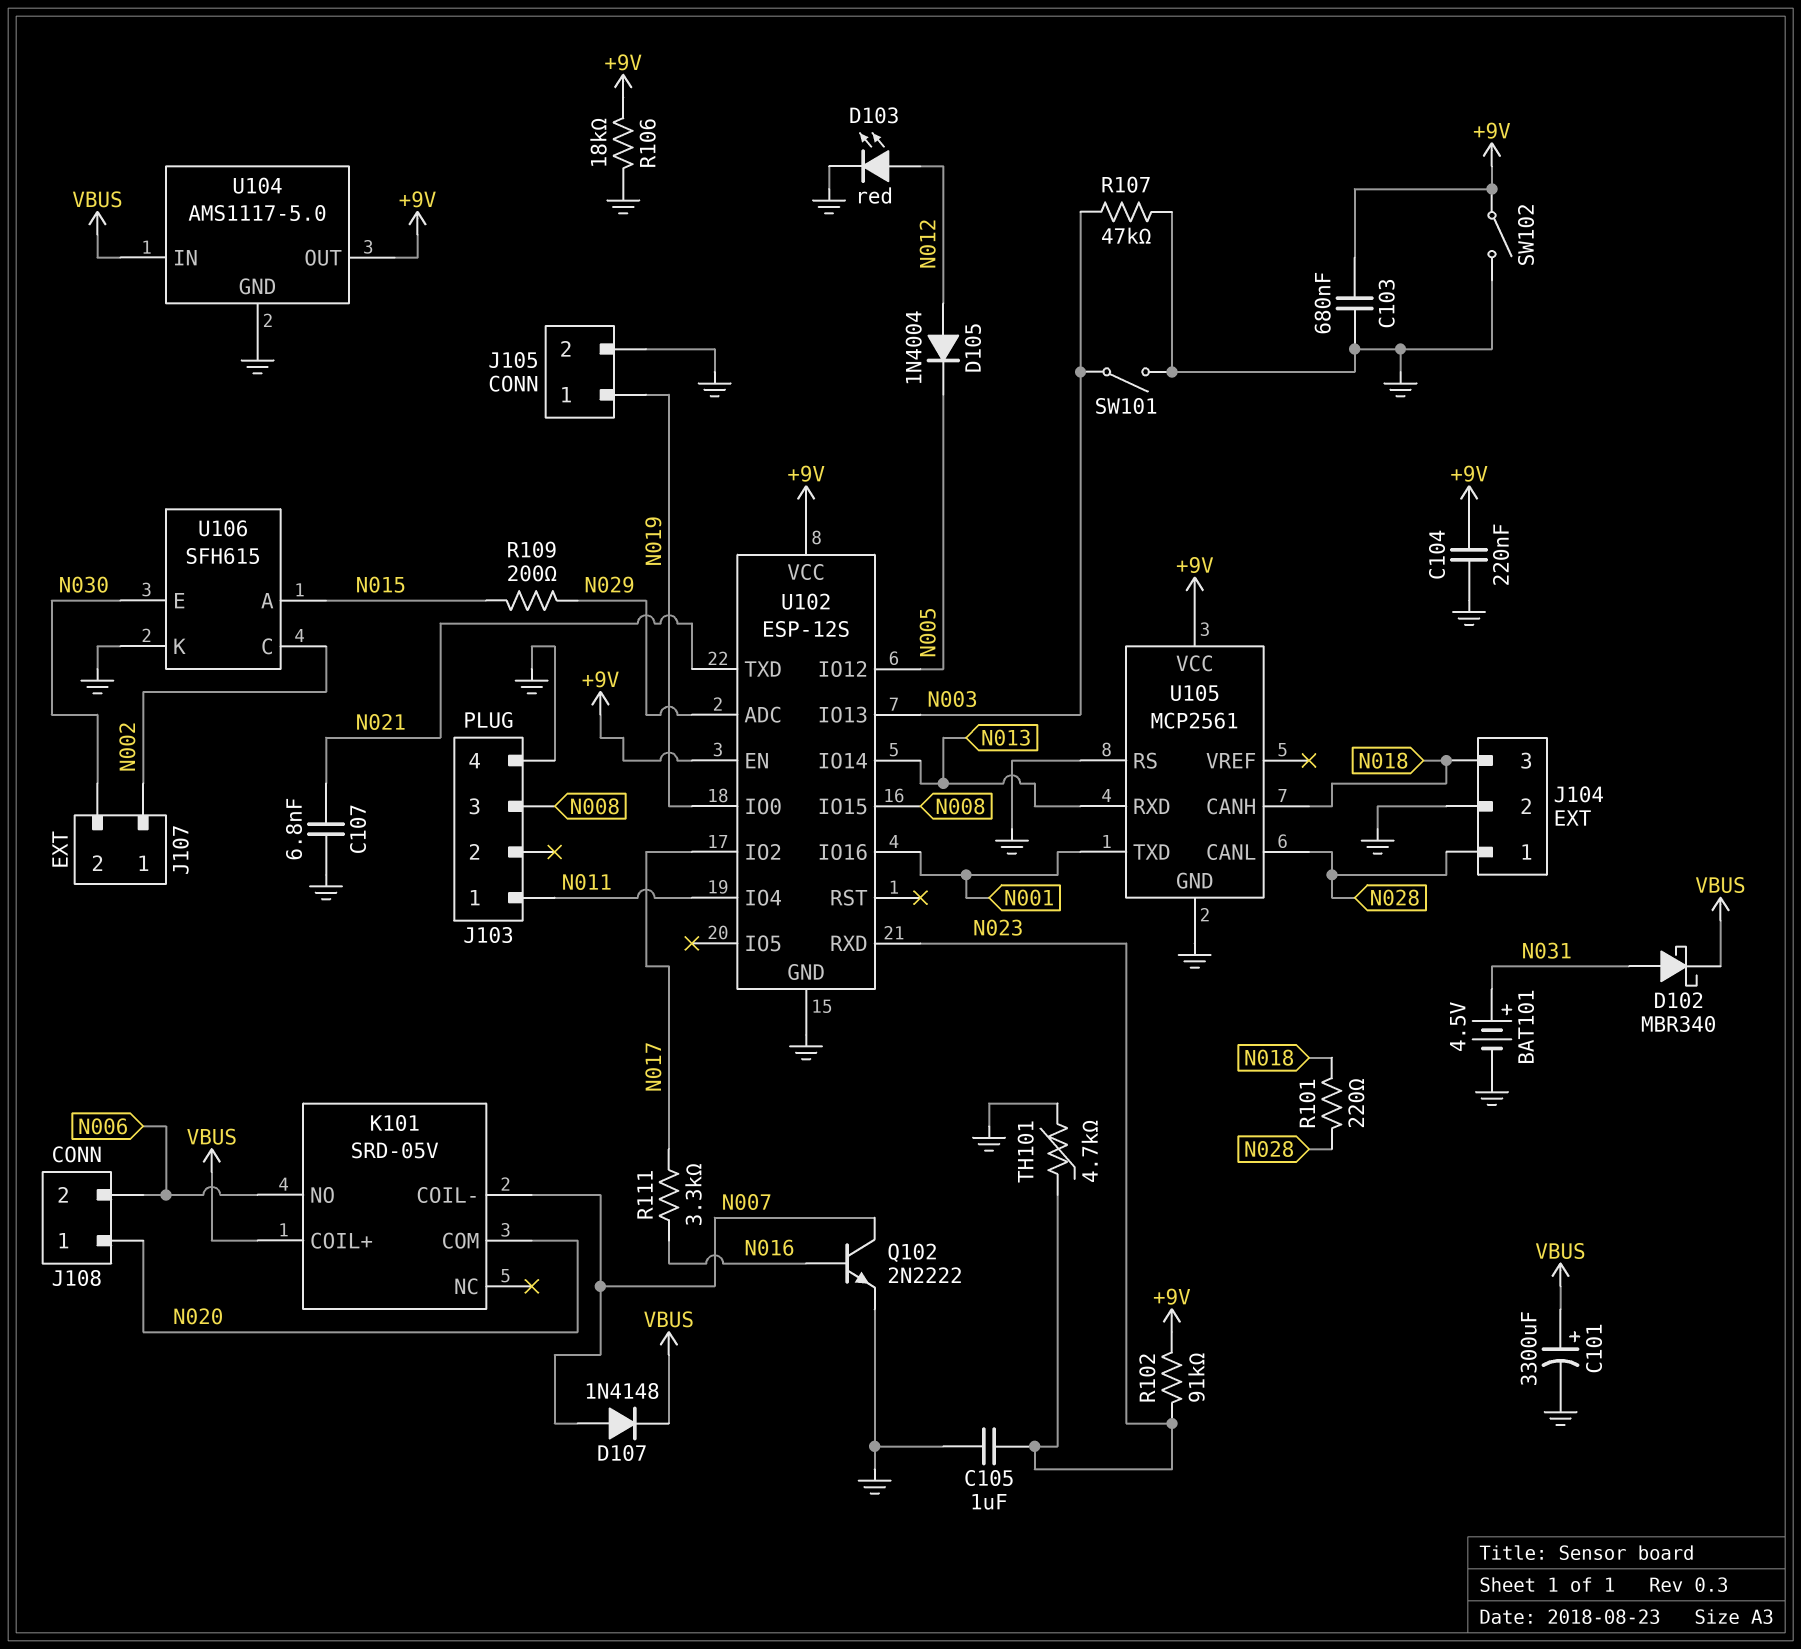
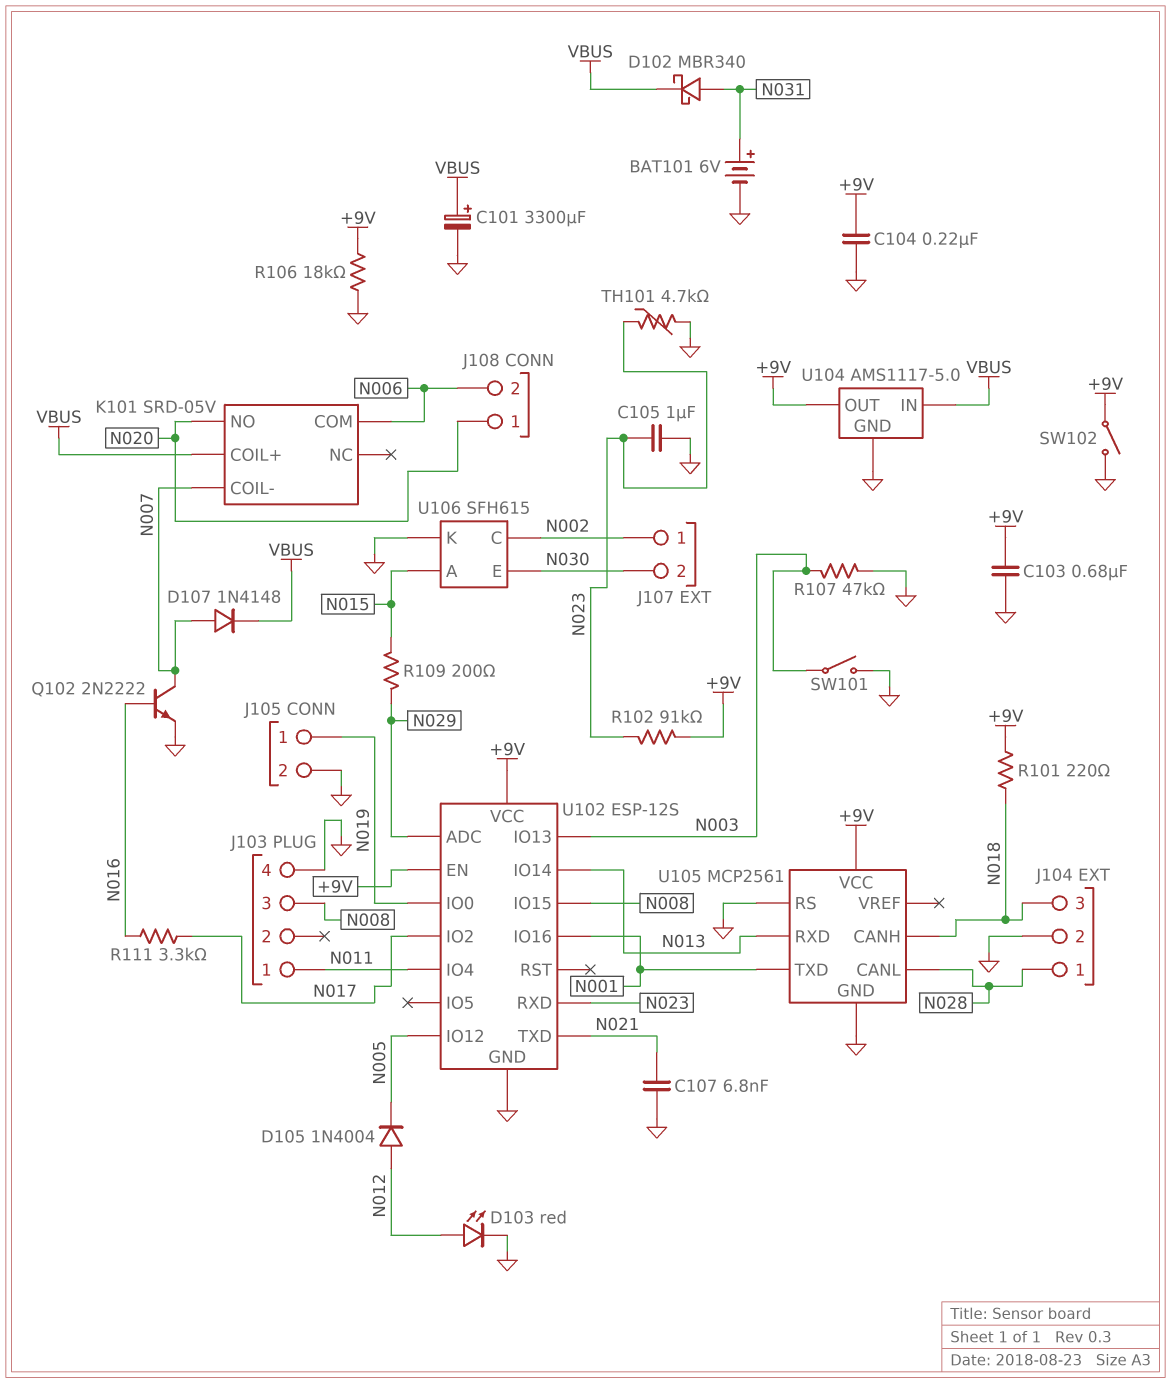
BAT101: 4.5V (plus N031, minus GND) -> 6V (plus N031, minus GND)
K101 pin COM: N020 -> N006
K101 pin NO: N006 -> N020
R101: 220 (N018, N028) -> 220 (+9V, N018)

